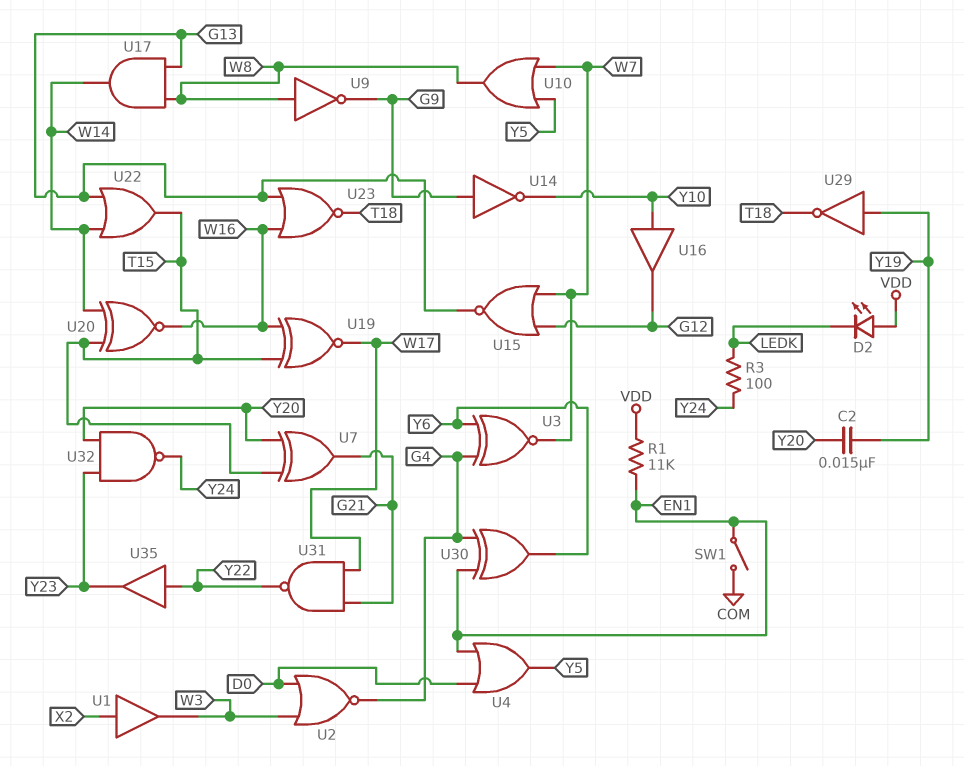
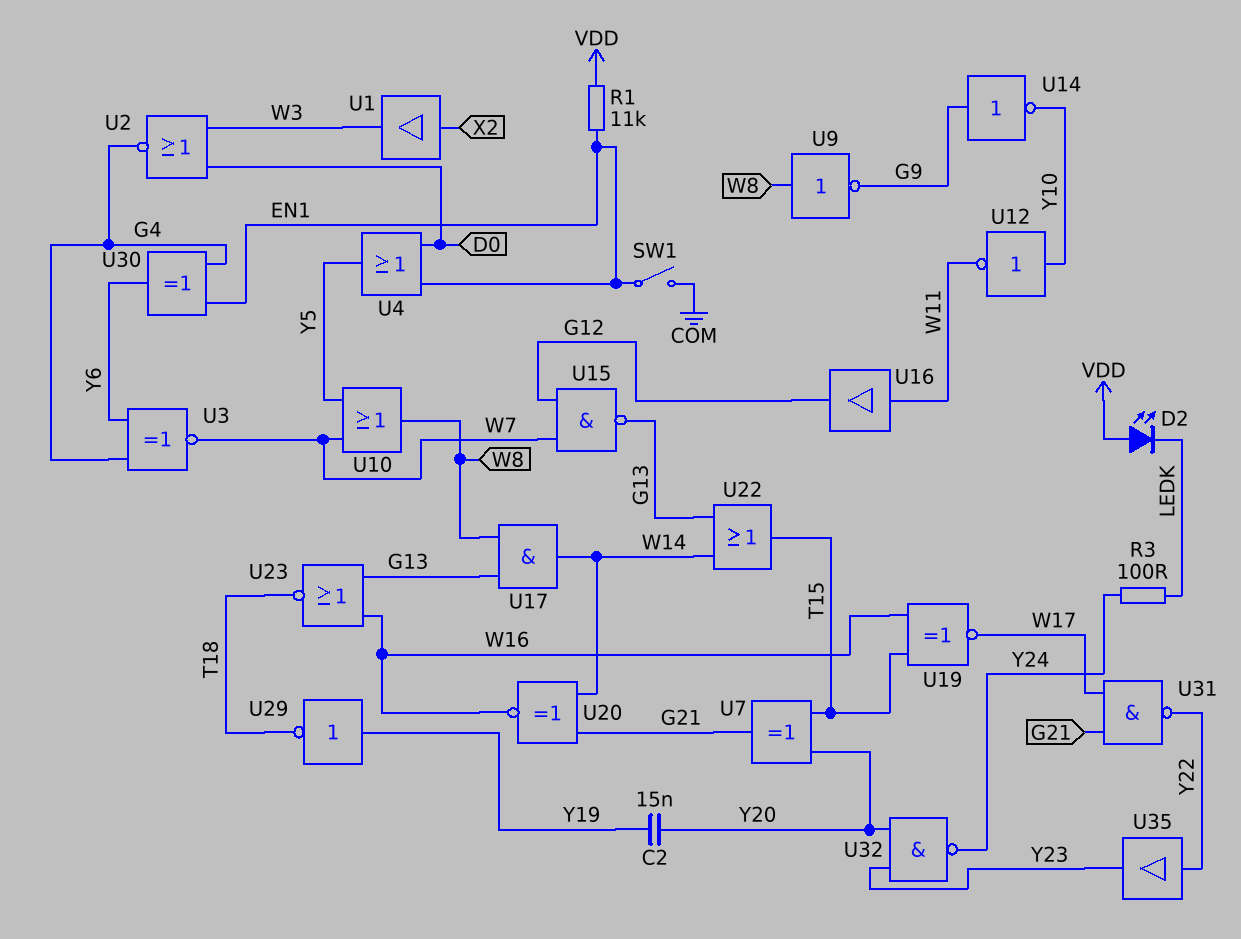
U12: none -> NOT (in Y10, out W11)
U15: NOR (in G12, in W7, out G13) -> NAND (in G12, in W7, out G13)
U16: buffer (in Y10, out G12) -> buffer (in W11, out G12)
U20: XNOR (in T15, in W14, out W16) -> XNOR (in G21, in W14, out W16)

